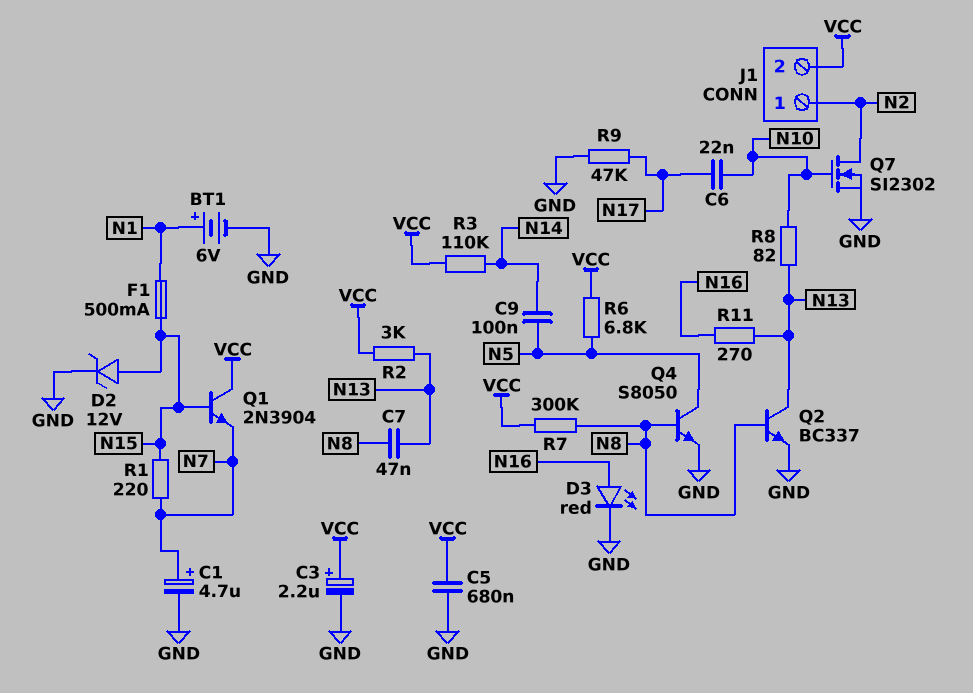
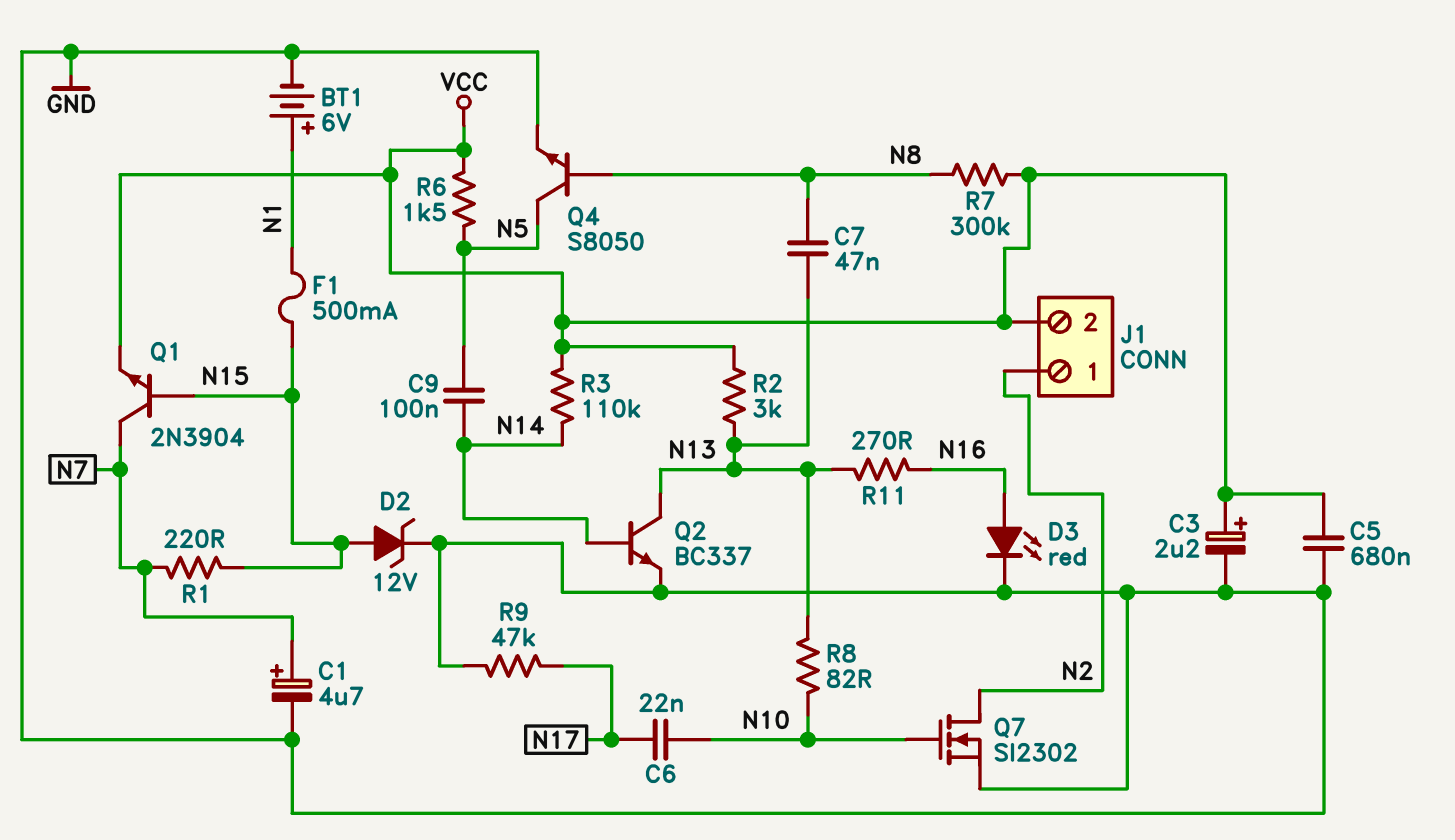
Q1: NPN 2N3904 (B N15, C VCC, E N7) -> NPN 2N3904 (B N15, C N7, E VCC)
Q2: NPN BC337 (B N8, C N13, E GND) -> NPN BC337 (B N14, C N13, E GND)
R6: 6.8k (N5, VCC) -> 1.5k (N5, VCC)

